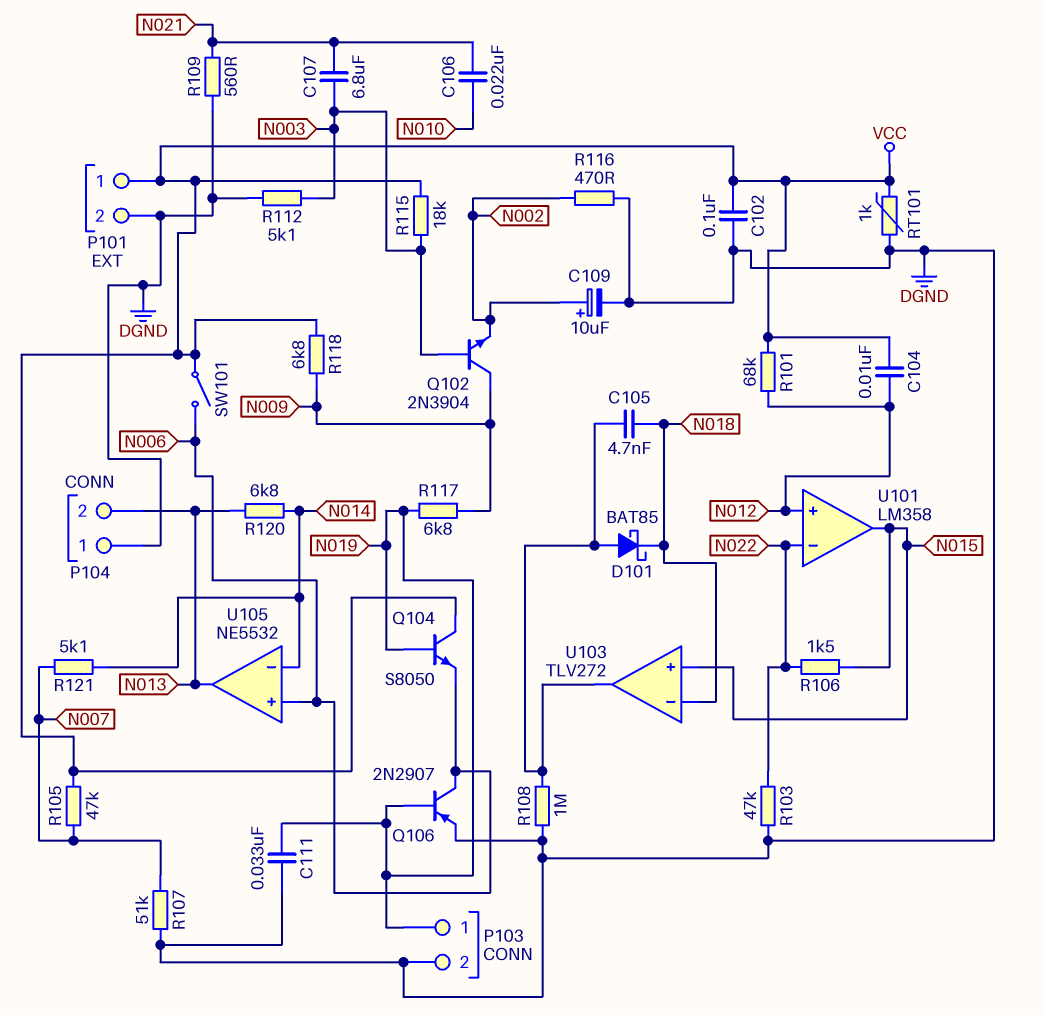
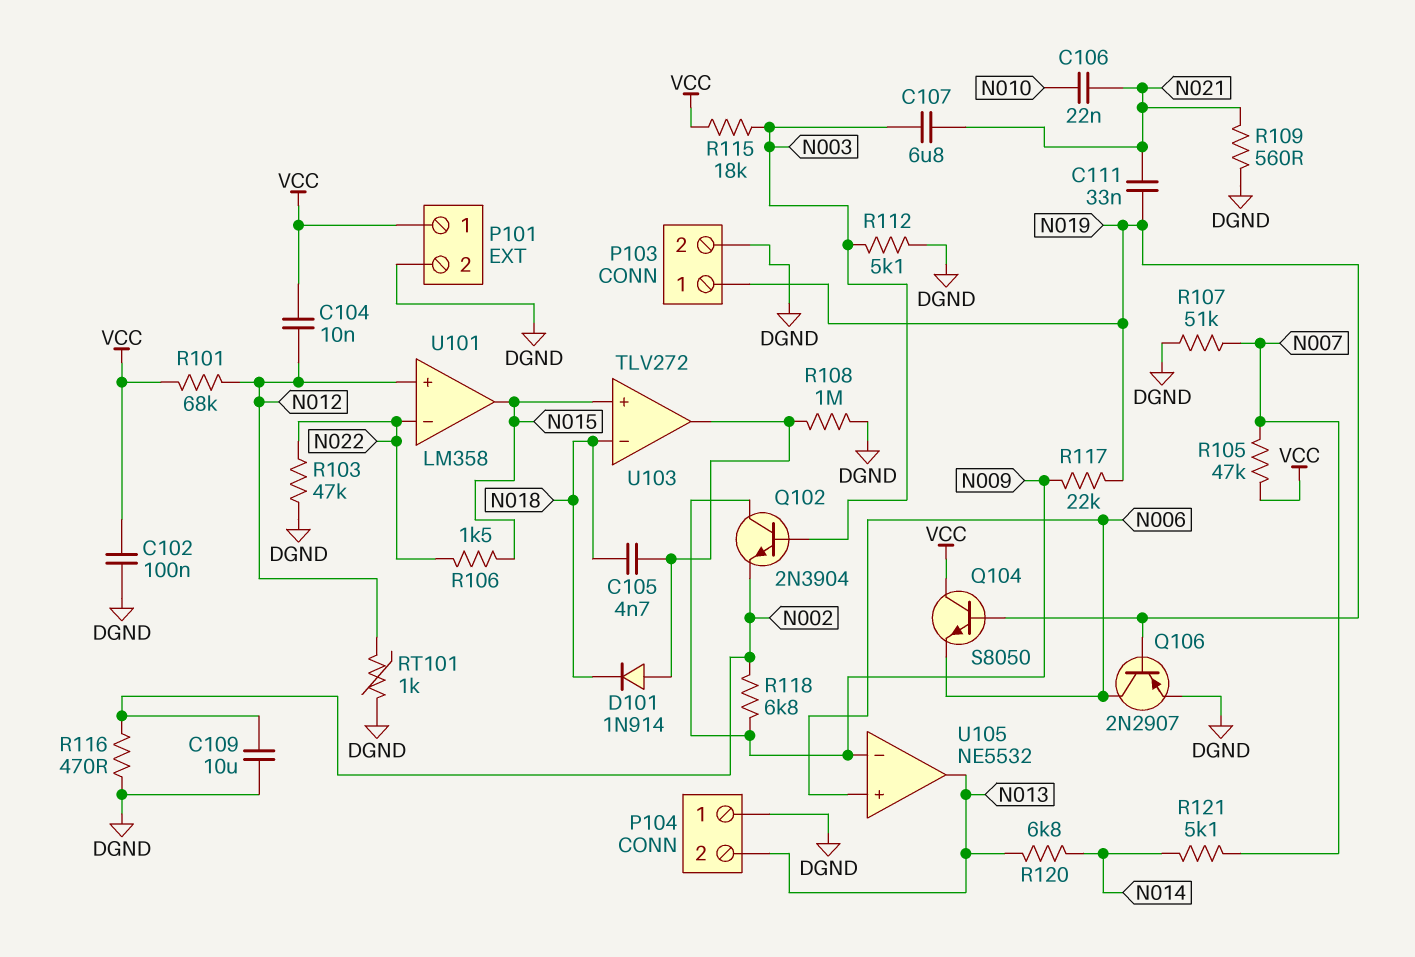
C109: 10uF (plus N002, minus DGND) -> 10uF (DGND, N002)
C111: 33nF (DGND, N019) -> 33nF (N019, N021)
D101: schottky BAT85 (A U103/out, K N018) -> diode 1N914 (A U103/out, K N018)
R117: 6.8k (N009, N019) -> 22k (N009, N019)
R118: 6.8k (N009, VCC) -> 6.8k (N002, N009)
RT101: 1k (DGND, VCC) -> 1k (DGND, N012)
SW101: switch (N006, VCC) -> none
U105 pin in-: N014 -> N009

